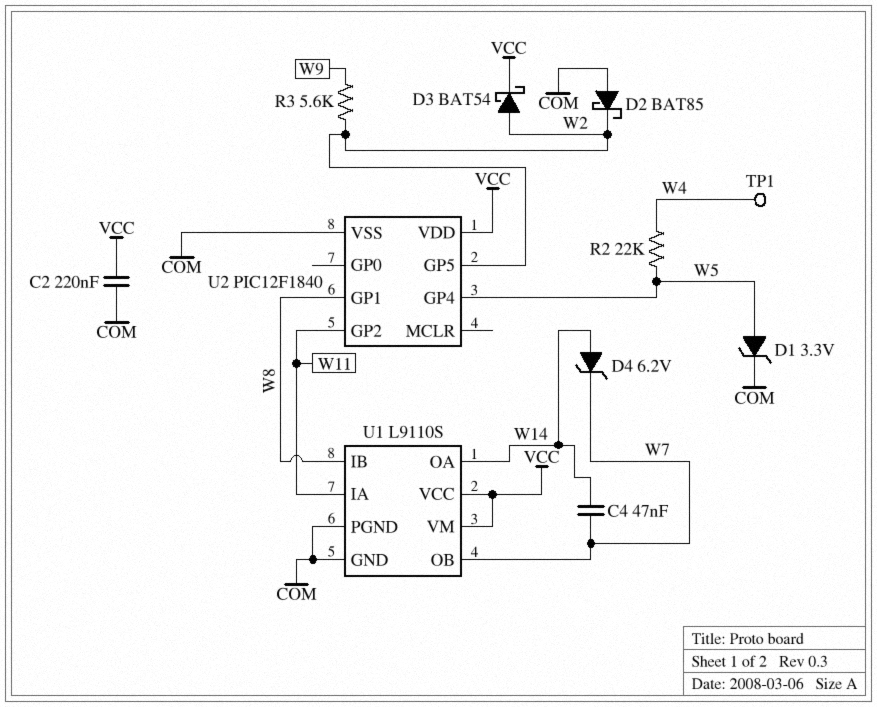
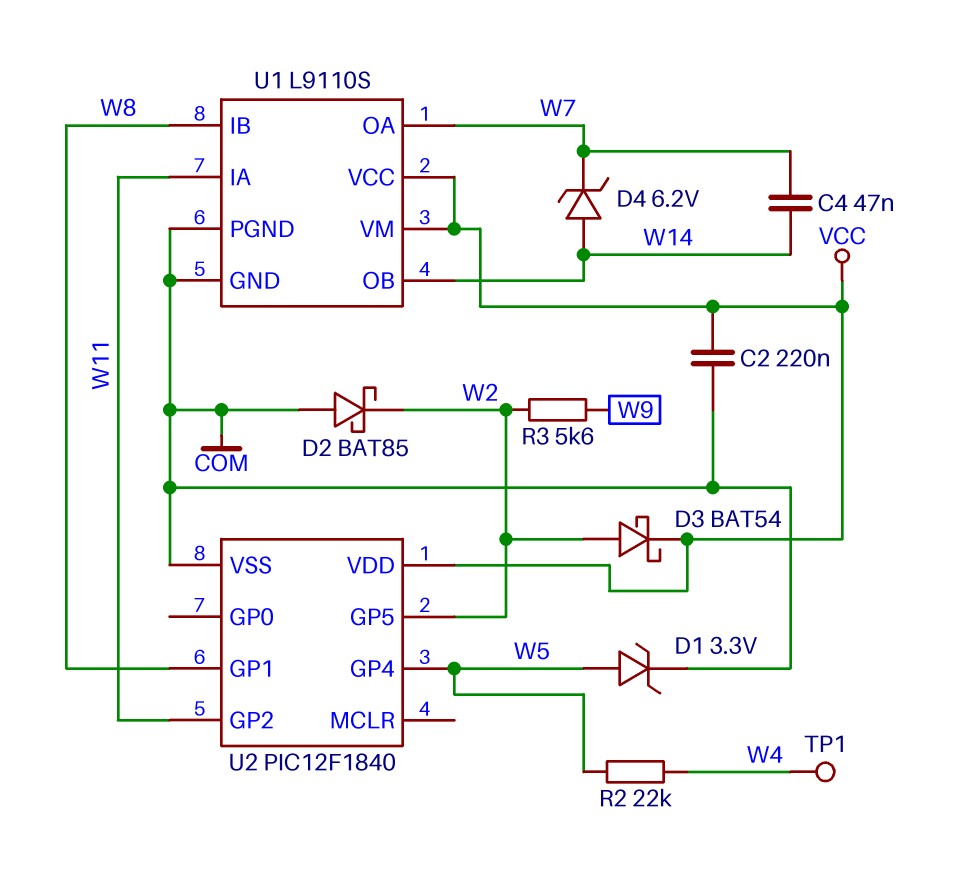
U1 pin OA: W14 -> W7
U1 pin OB: W7 -> W14

